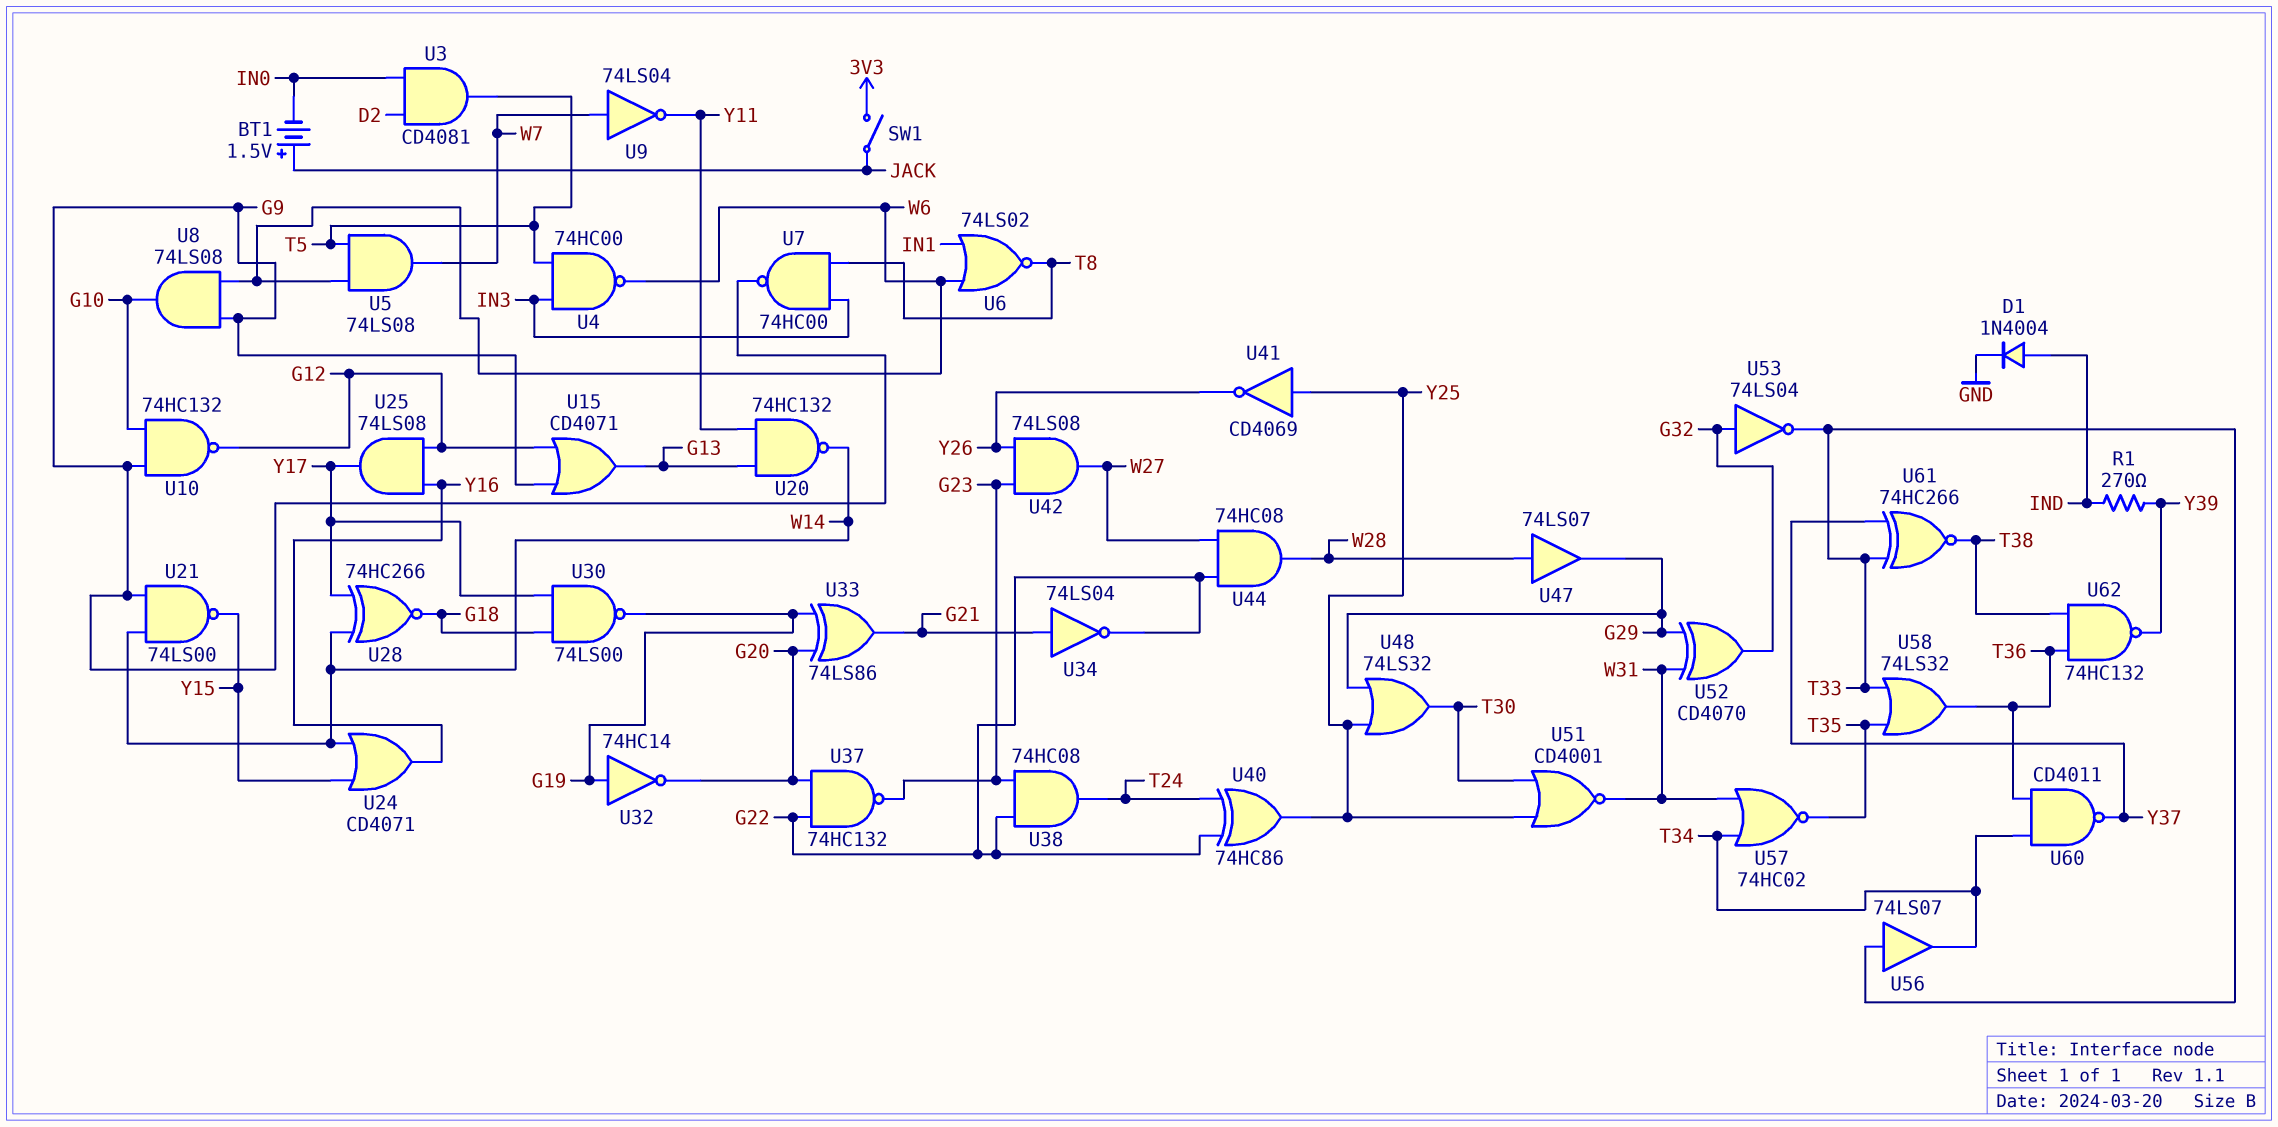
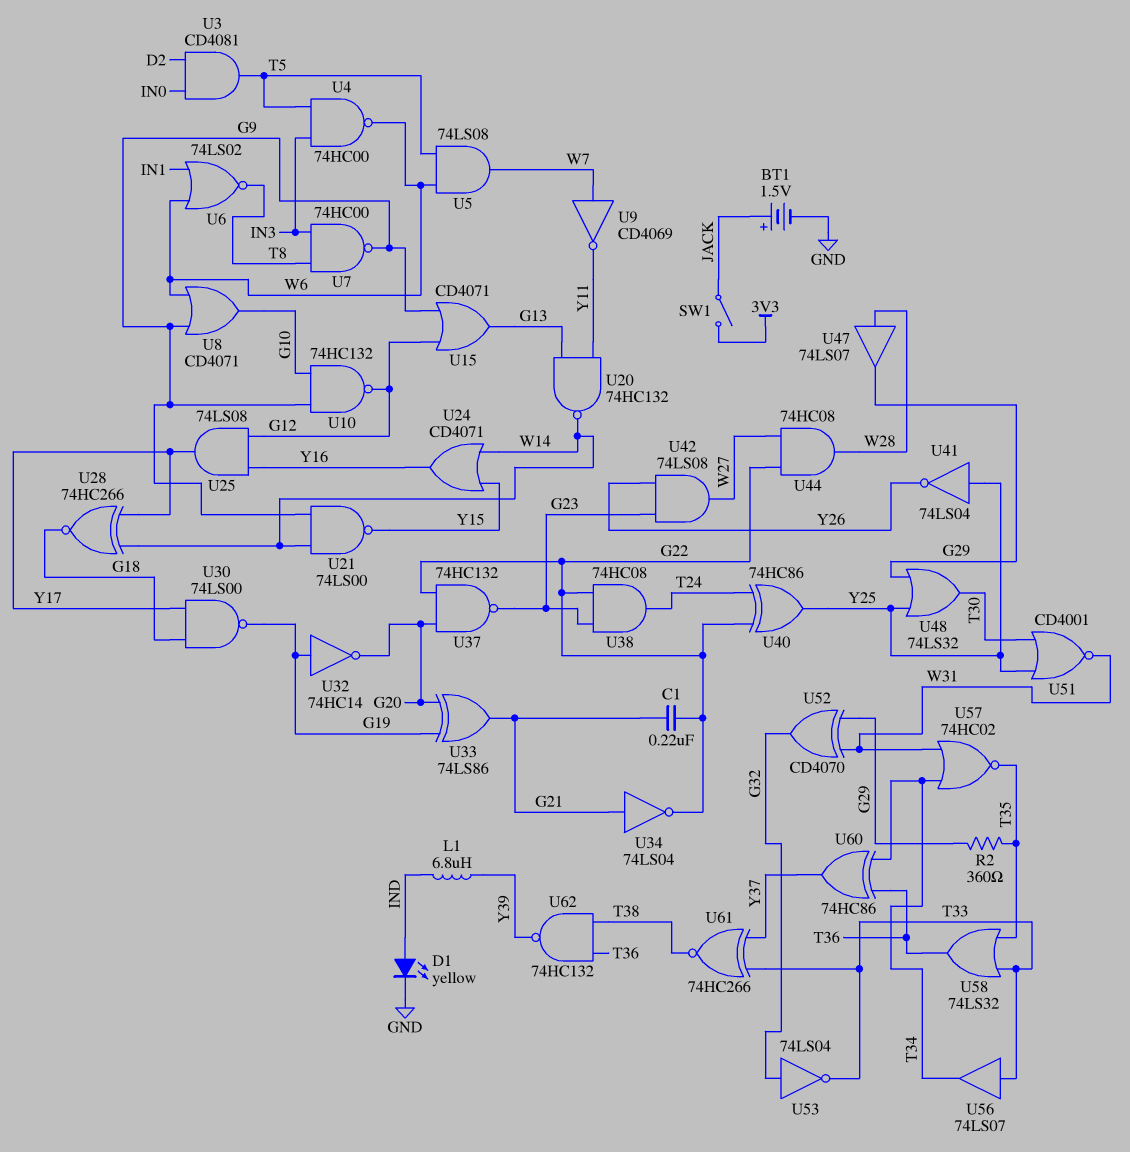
BT1: 1.5V (plus JACK, minus IN0) -> 1.5V (plus JACK, minus GND)
C1: none -> 220nF (G21, G22)
D1: diode 1N4004 (A IND, K GND) -> LED yellow (A IND, K GND)
L1: none -> 6.8uH (IND, Y39)
R1: 270 (IND, Y39) -> none
R2: none -> 360 (G29, T35)
U8: AND 74LS08 (in G9, in W6, out G10) -> OR CD4071 (in G9, in W6, out G10)
U9: NOT 74LS04 (in W7, out Y11) -> NOT CD4069 (in W7, out Y11)
U41: NOT CD4069 (in Y25, out Y26) -> NOT 74LS04 (in Y25, out Y26)
U60: NAND CD4011 (in T34, in T36, out Y37) -> XOR 74HC86 (in T34, in T36, out Y37)

